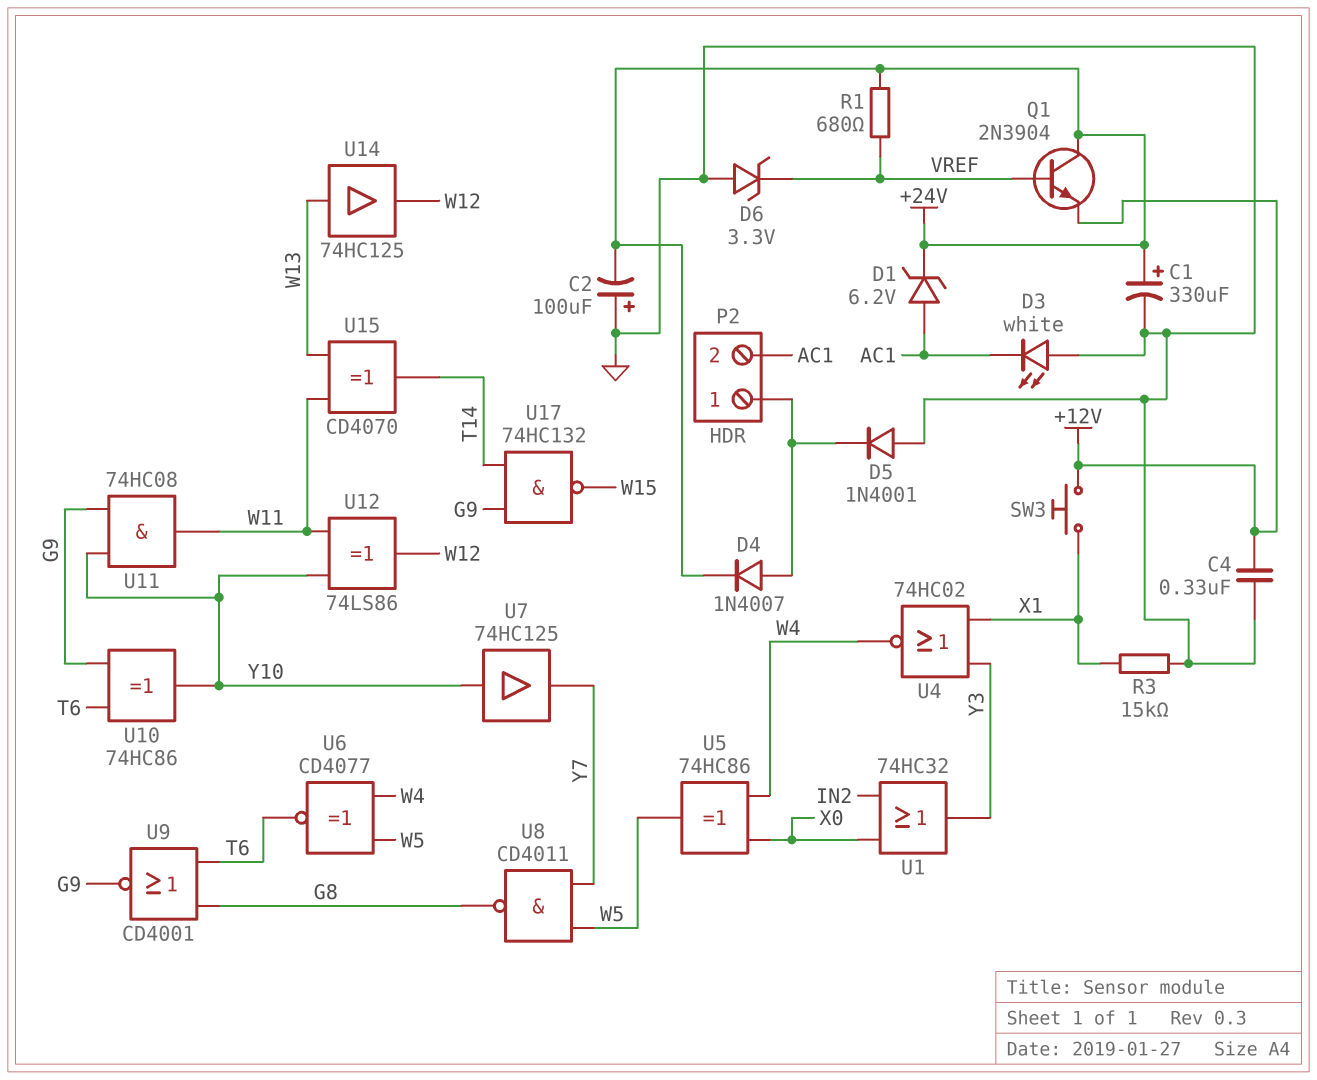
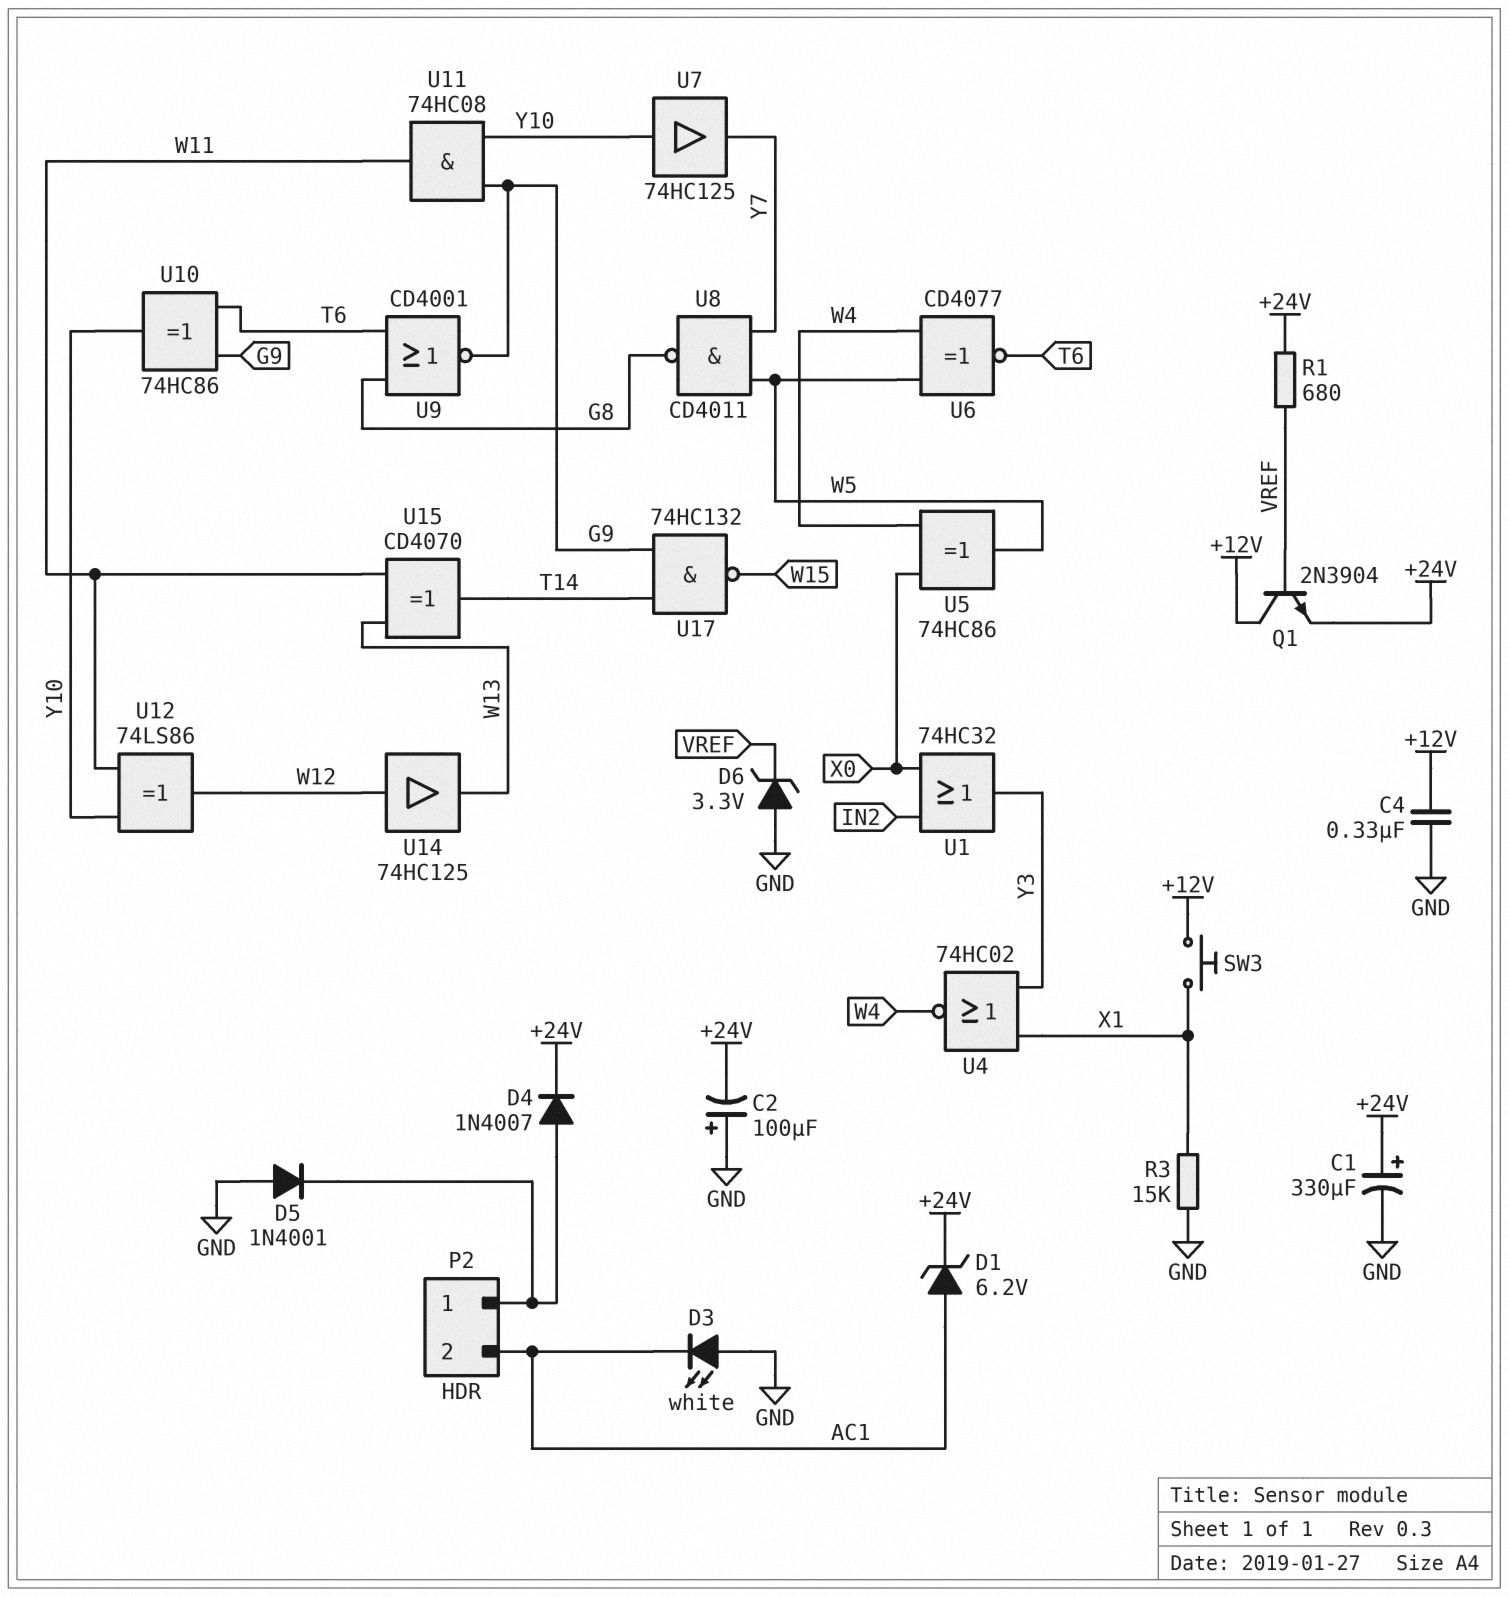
Q1: NPN 2N3904 (B VREF, C +24V, E +12V) -> NPN 2N3904 (B VREF, C +12V, E +24V)
U14: buffer 74HC125 (in W13, out W12) -> buffer 74HC125 (in W12, out W13)

